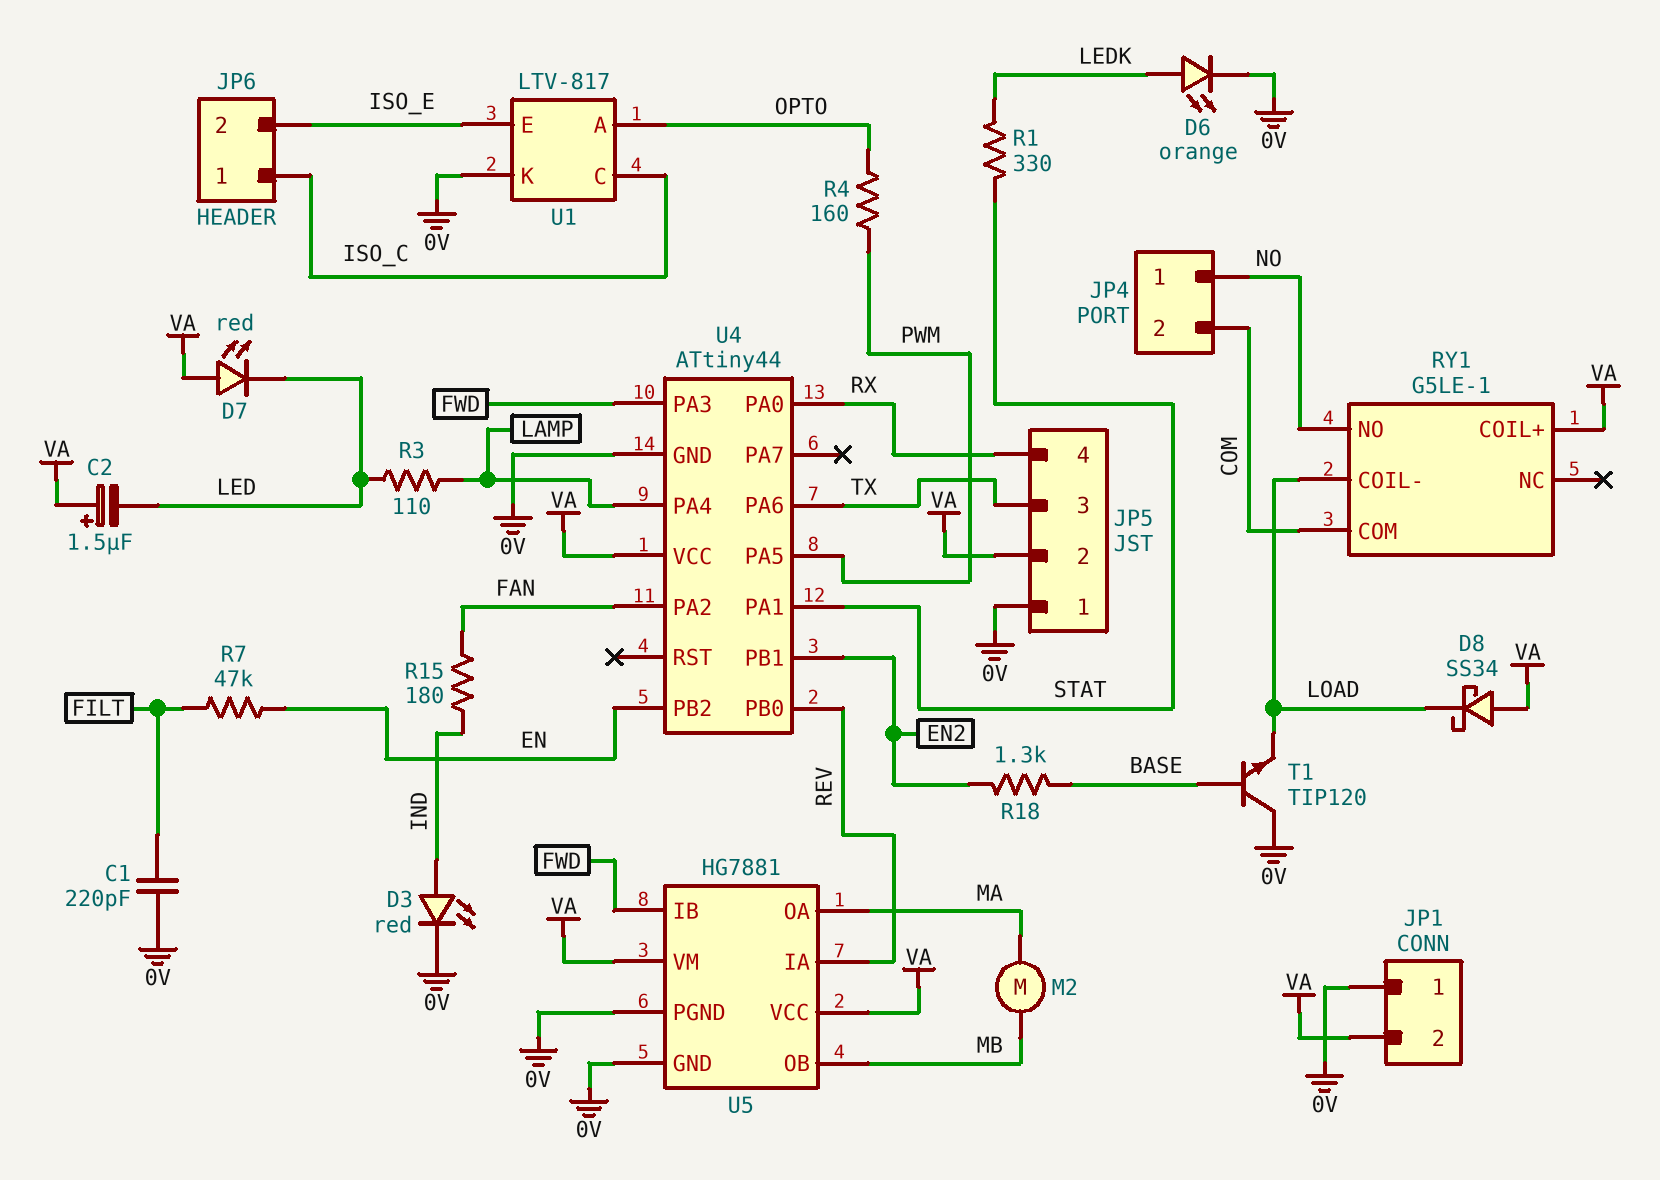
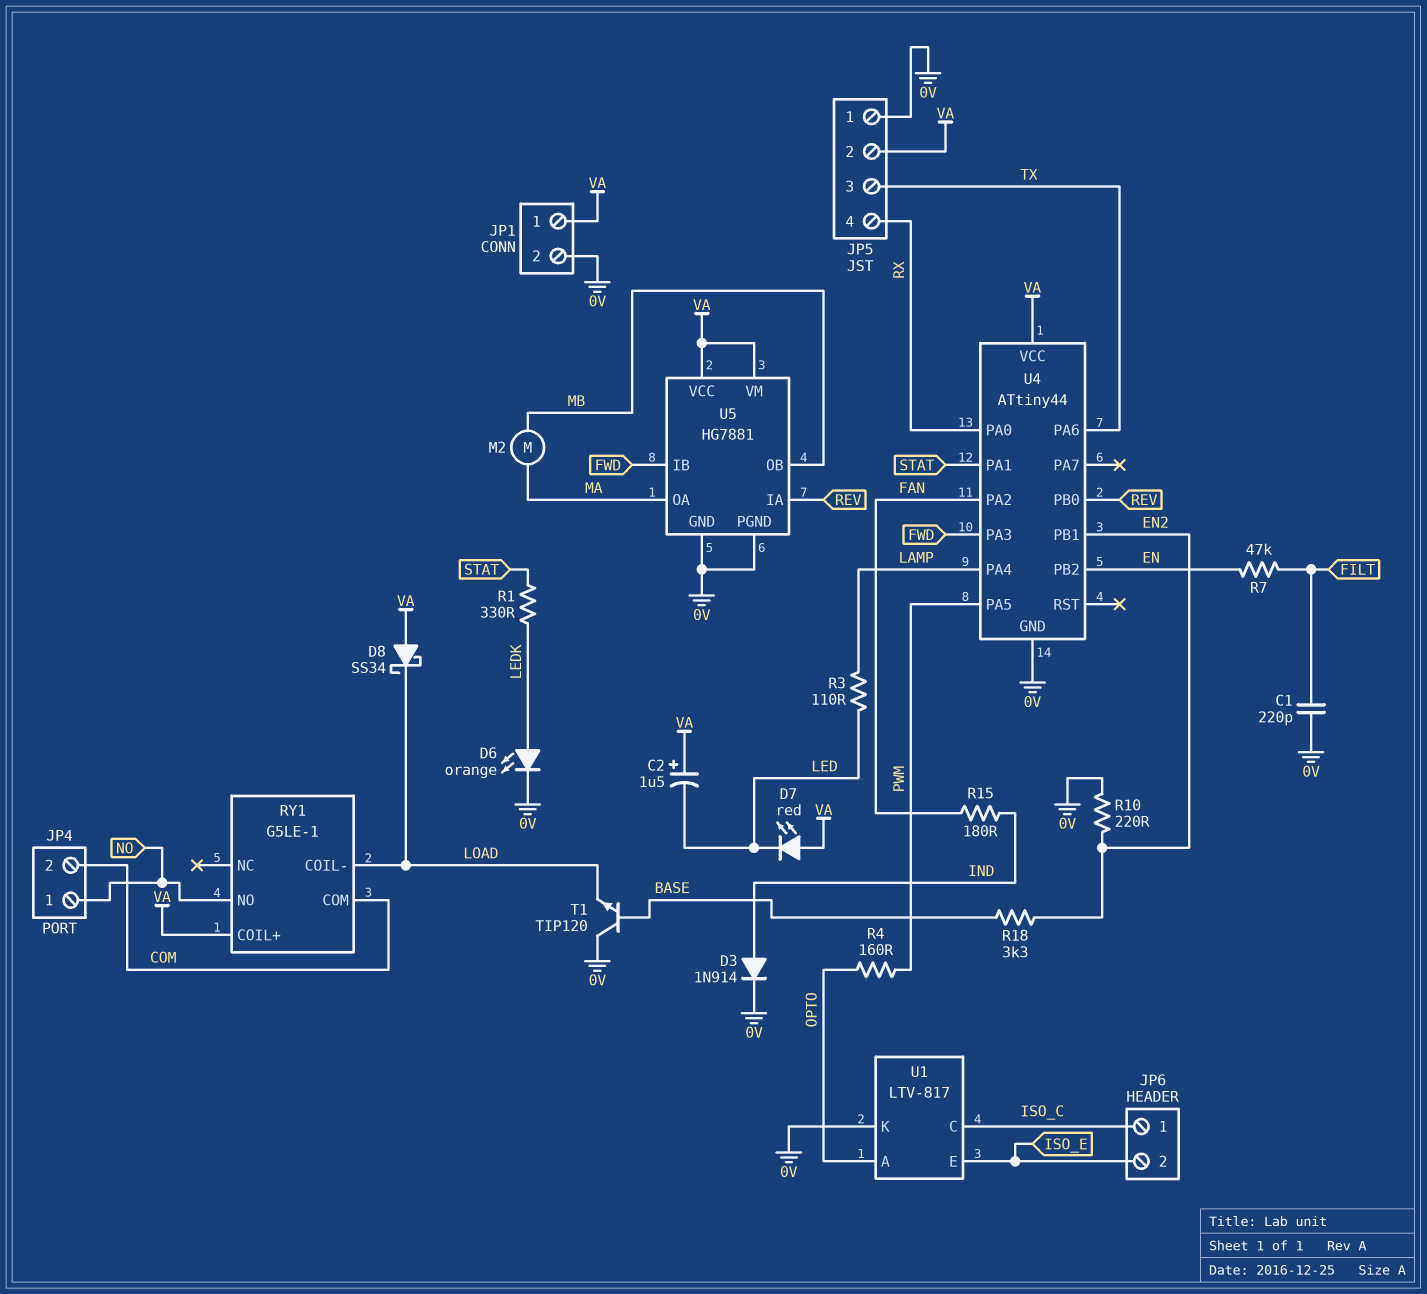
D3: LED red (A IND, K 0V) -> diode 1N914 (A IND, K 0V)
JP1 pin 1: 0V -> VA
JP1 pin 2: VA -> 0V
R10: none -> 220 (0V, EN2)
R18: 1.3k (BASE, EN2) -> 3.3k (BASE, EN2)

